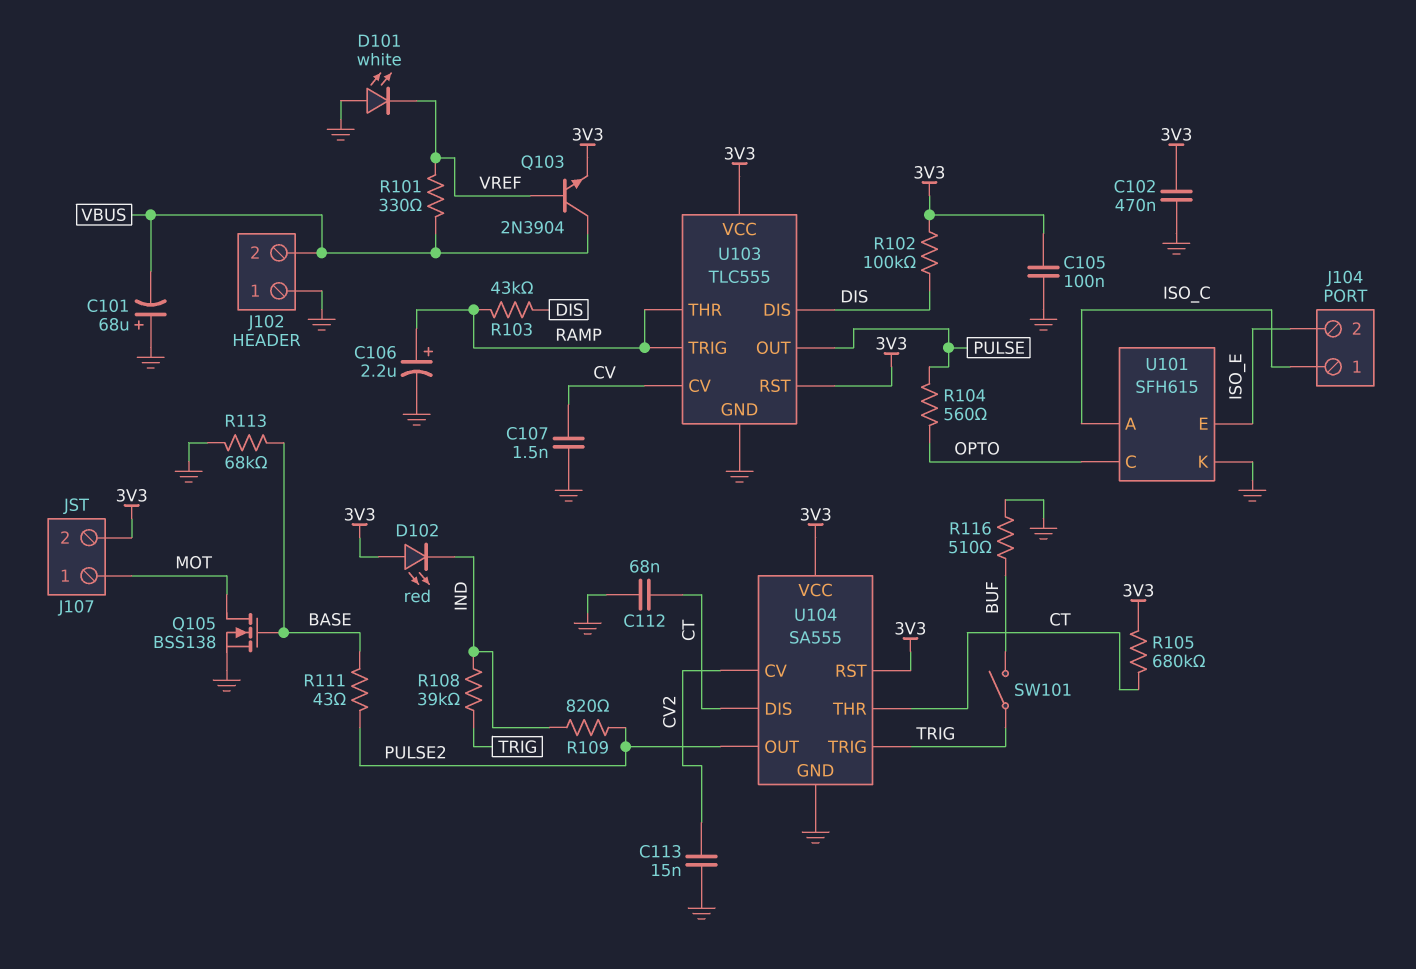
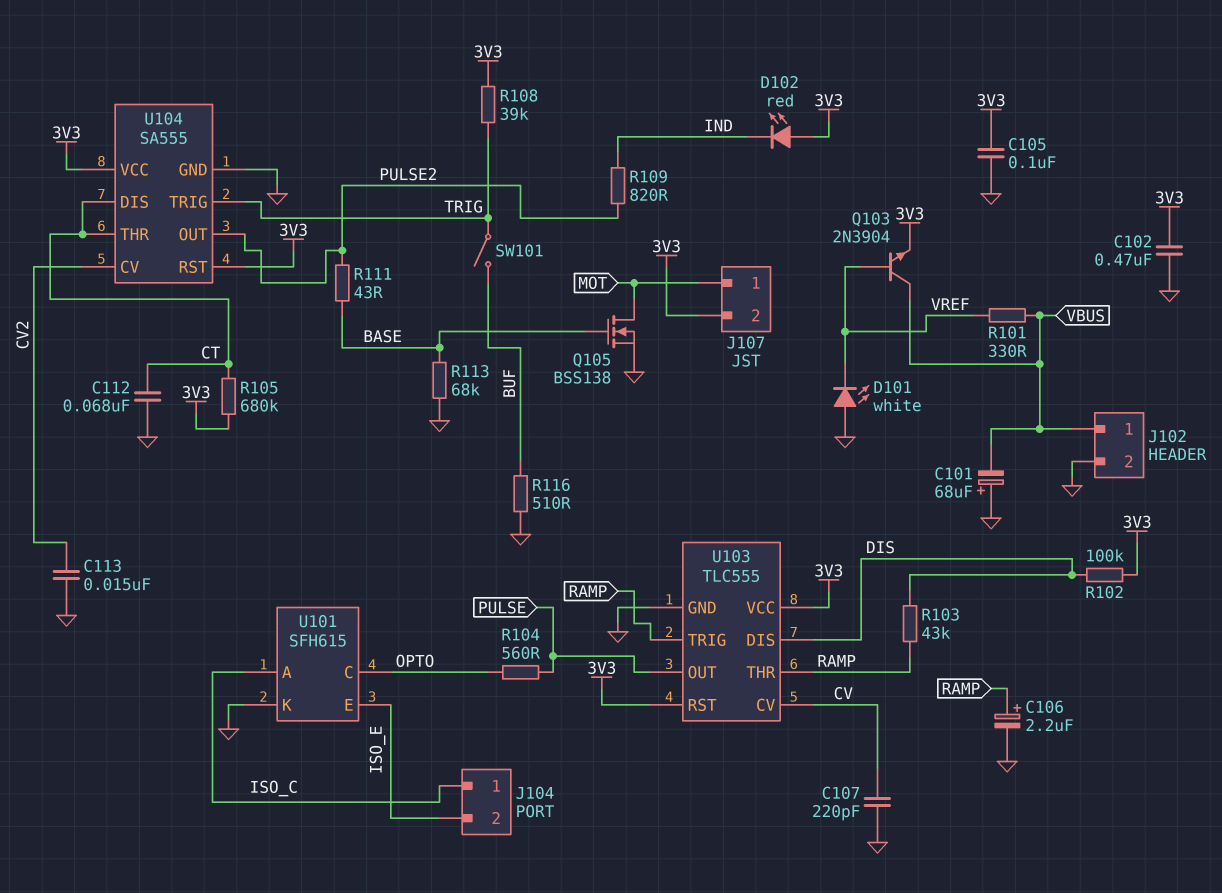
C107: 1.5nF (CV, GND) -> 220pF (CV, GND)
J102 pin 1: GND -> VBUS
J102 pin 2: VBUS -> GND
R108: 39k (IND, TRIG) -> 39k (3V3, TRIG)

